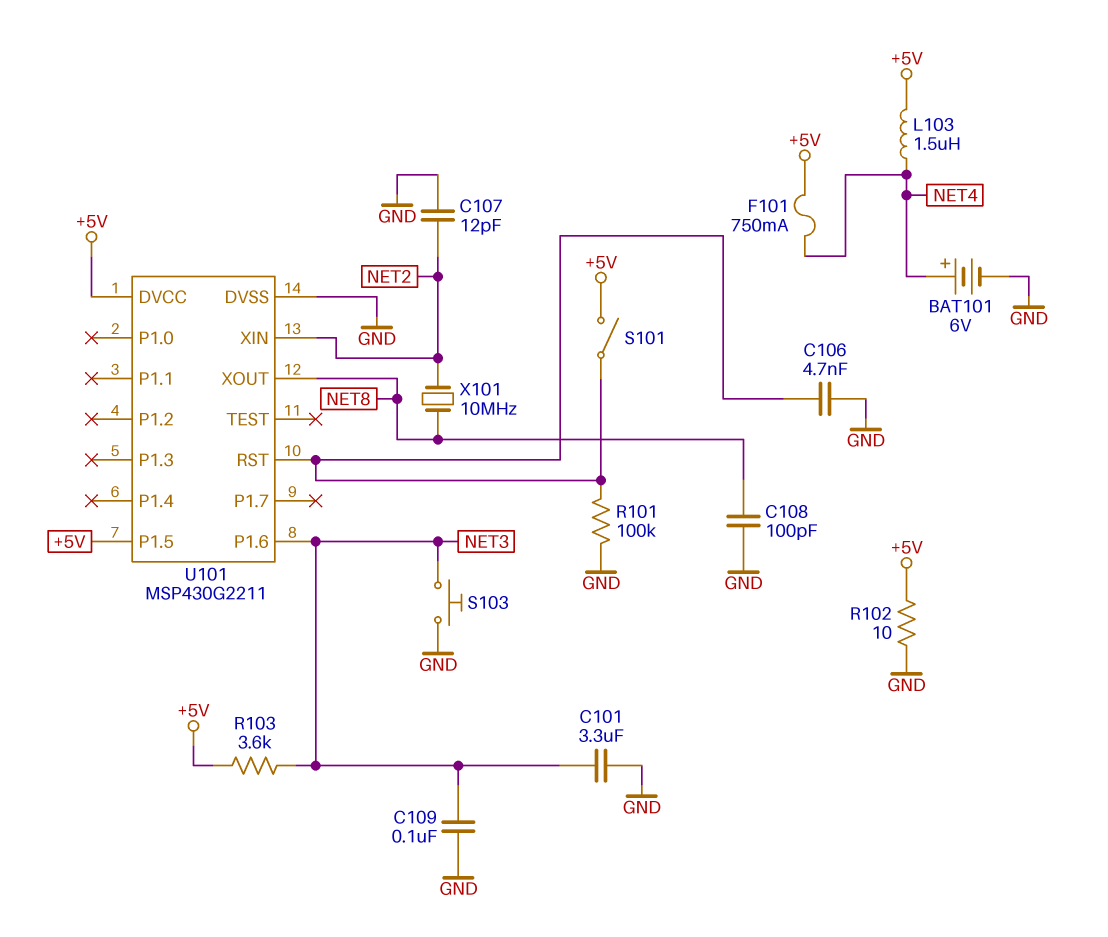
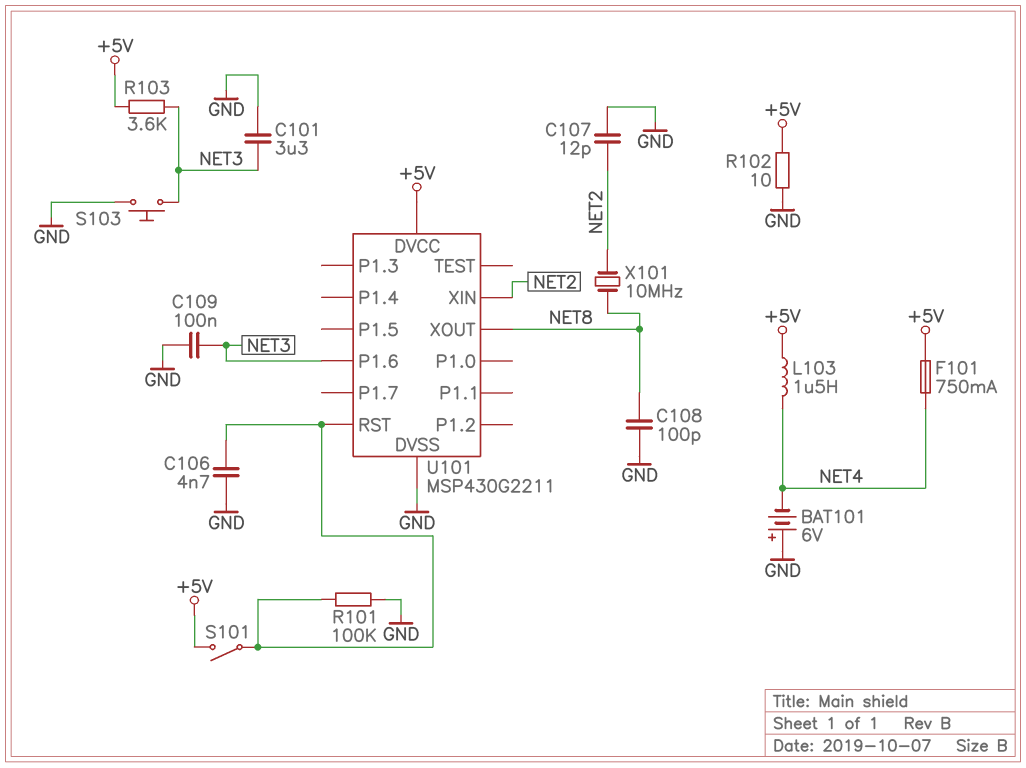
BAT101: 6V (plus NET4, minus GND) -> 6V (plus GND, minus NET4)
U101 pin P1.5: +5V -> none

